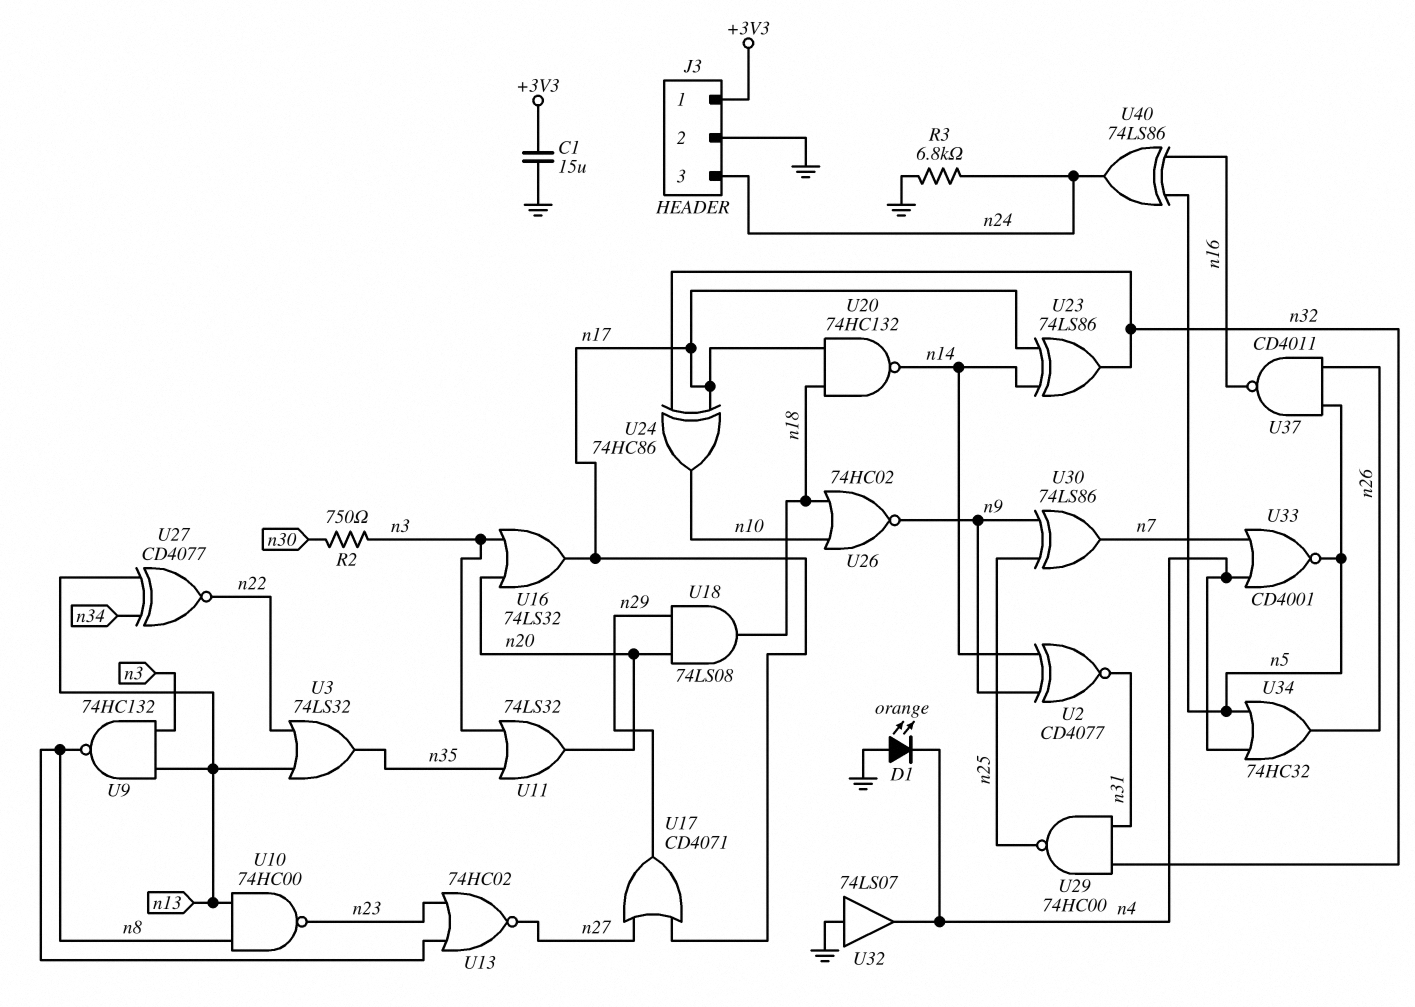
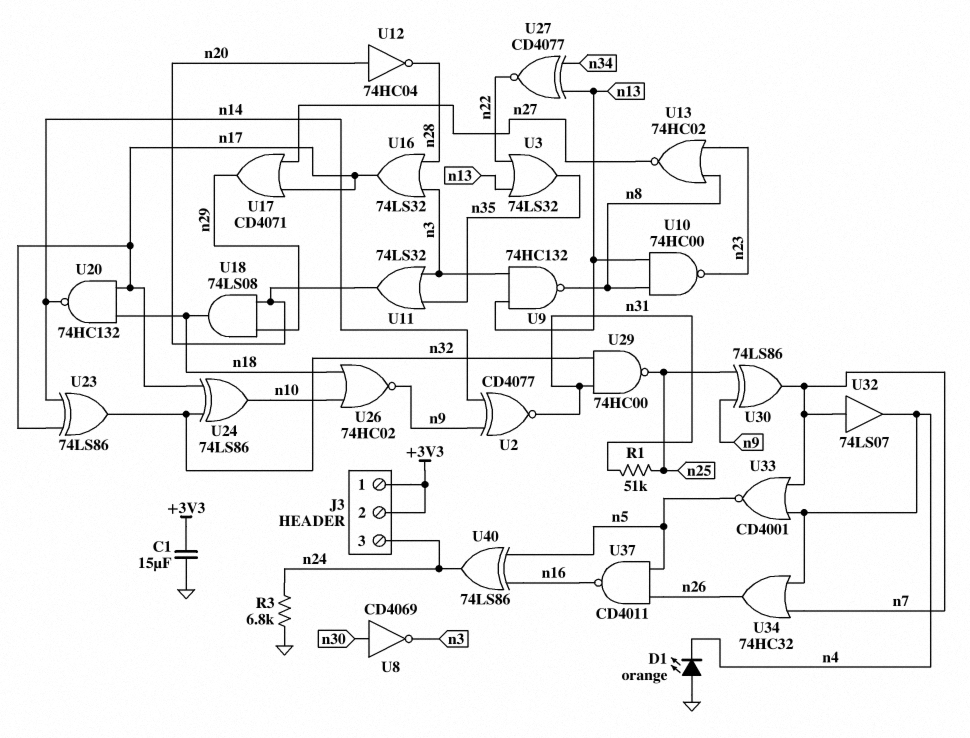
J3 pin 2: GND -> +3V3
R1: none -> 51k (n25, n31)
R2: 750 (n3, n30) -> none
U8: none -> NOT CD4069 (in n30, out n3)
U12: none -> NOT 74HC04 (in n20, out n28)
U16: OR 74LS32 (in n3, in n20, out n17) -> OR 74LS32 (in n3, in n28, out n17)
U24: XOR 74HC86 (in n17, in n32, out n10) -> XOR 74LS86 (in n17, in n32, out n10)
U32: buffer 74LS07 (in GND, out n4) -> buffer 74LS07 (in n7, out n4)
U34: OR 74HC32 (in n4, in n5, out n26) -> OR 74HC32 (in n4, in n7, out n26)

